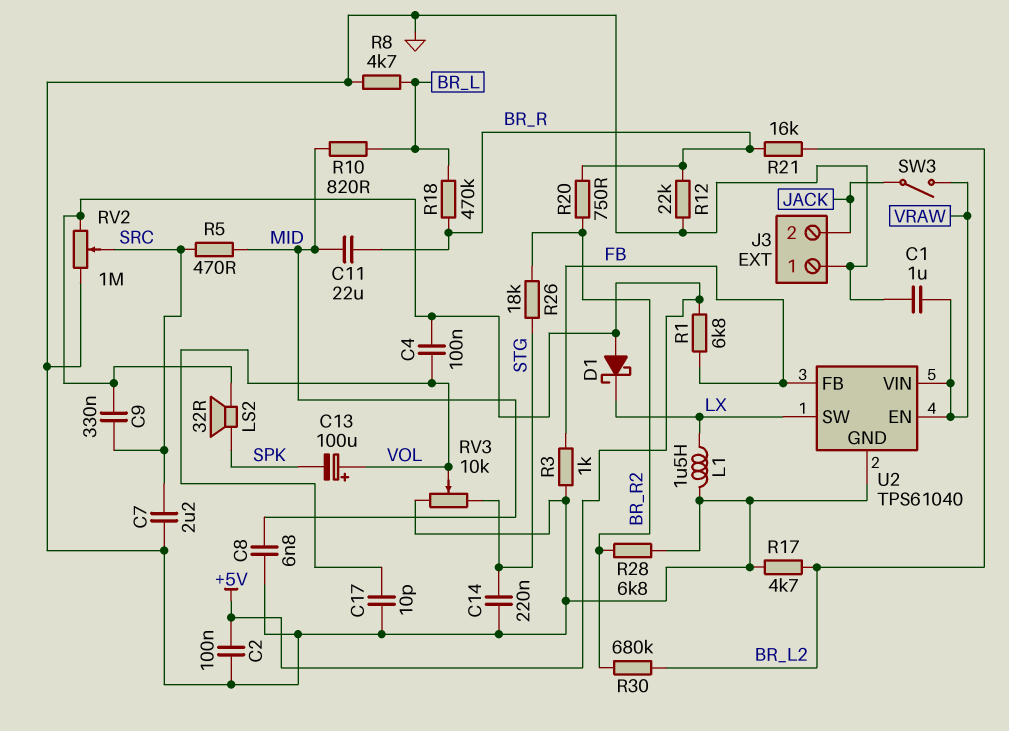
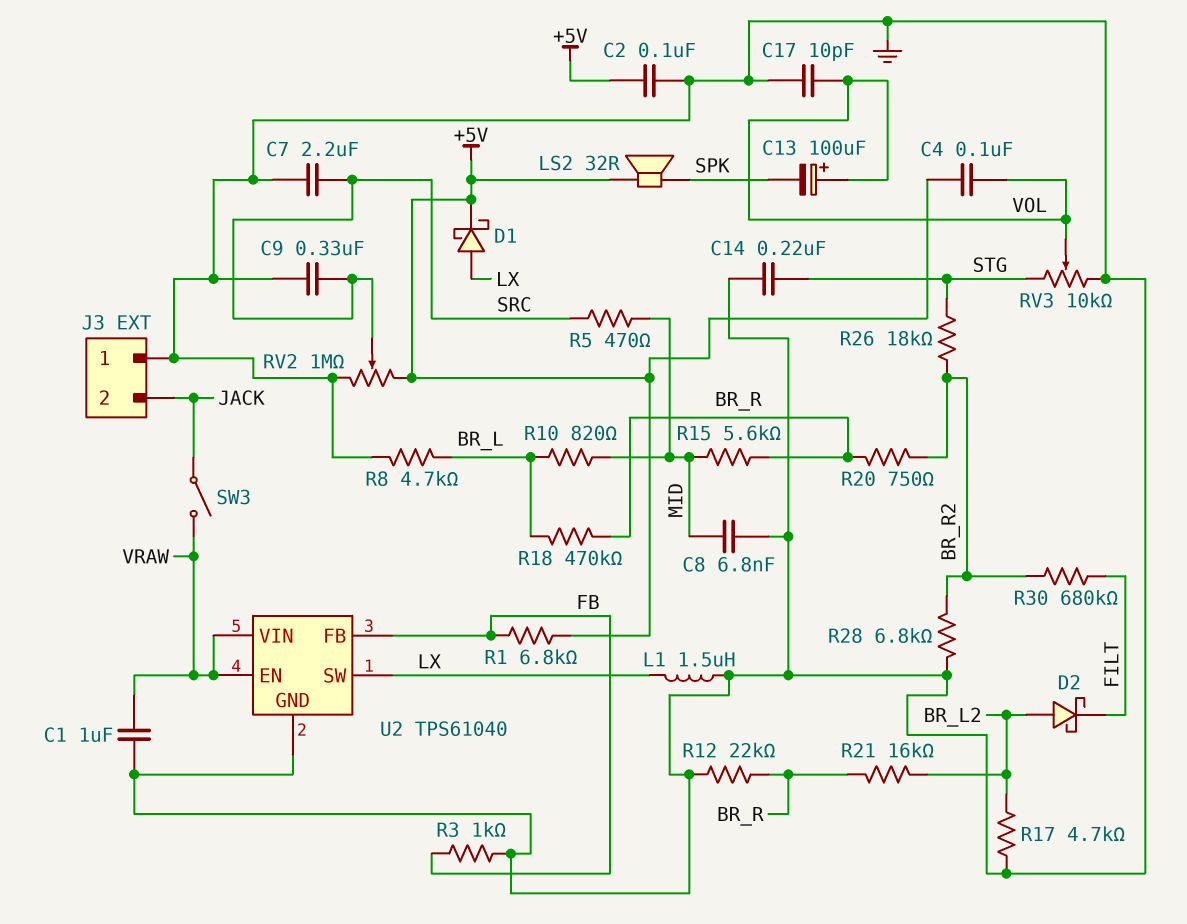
C9: 330nF (+5V, SRC) -> 330nF (GND, SRC)
C11: 22uF (BR_R, MID) -> none
D1: schottky (A +5V, K LX) -> schottky (A LX, K +5V)
D2: none -> schottky (A BR_L2, K FILT)
R15: none -> 5.6k (BR_R, MID)
R30: 680k (BR_L2, BR_R2) -> 680k (BR_R2, FILT)

